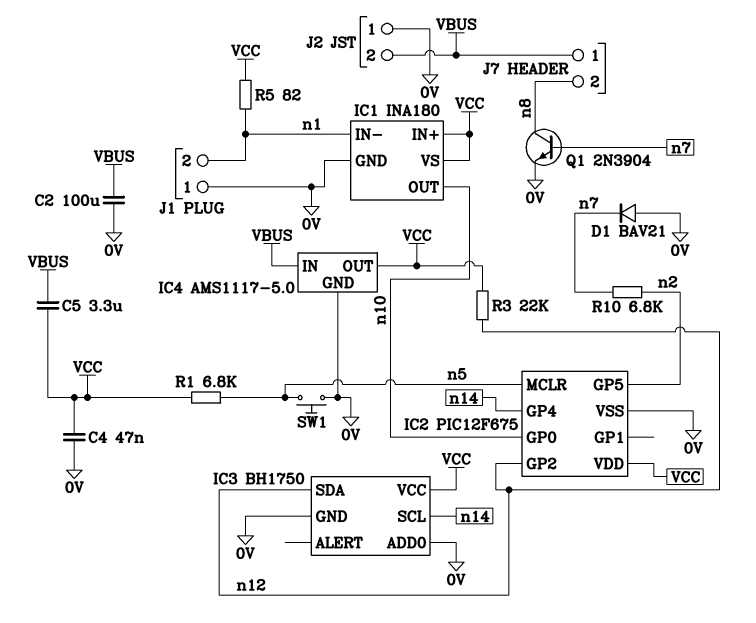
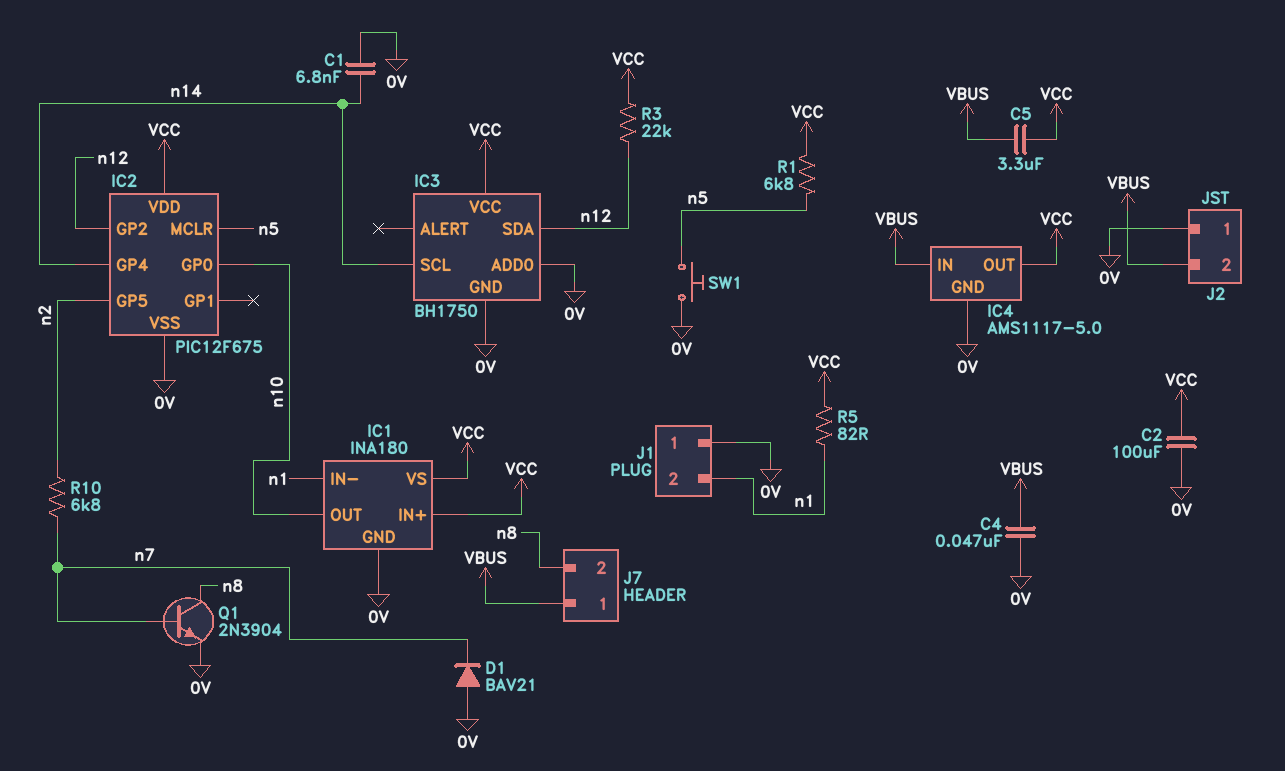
C1: none -> 6.8nF (0V, n14)
C2: 100uF (0V, VBUS) -> 100uF (0V, VCC)
C4: 47nF (0V, VCC) -> 47nF (0V, VBUS)

